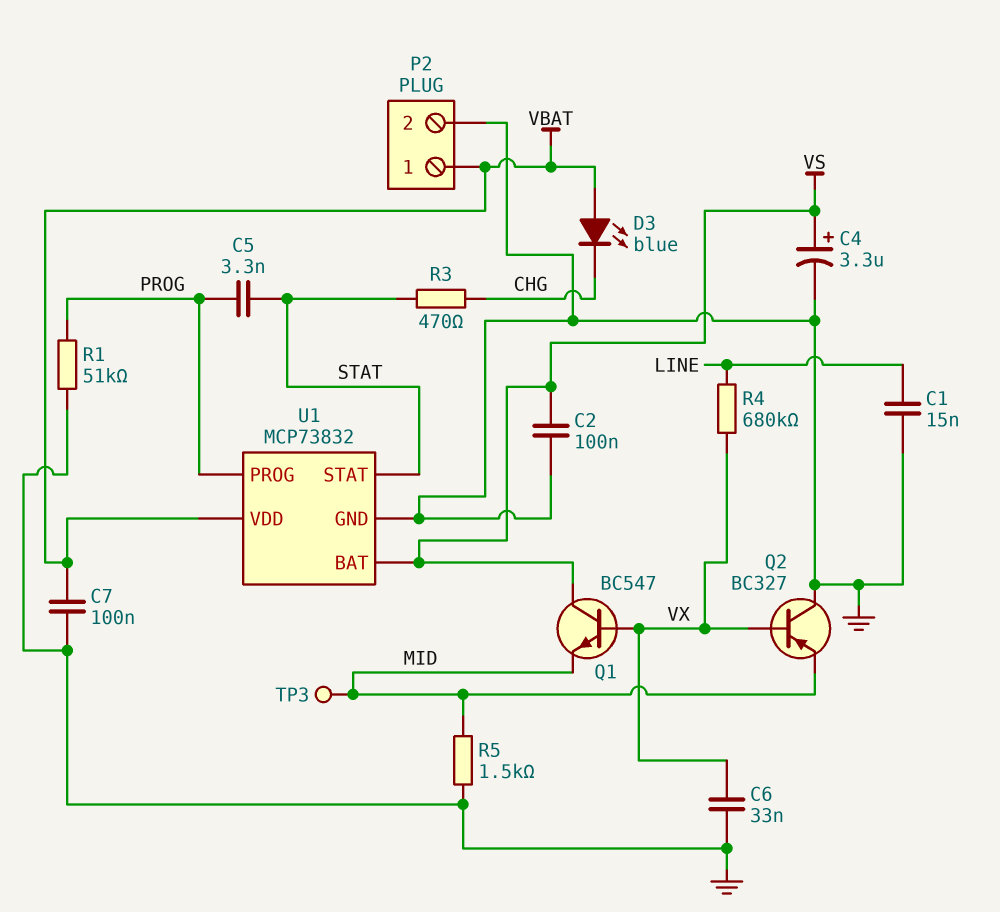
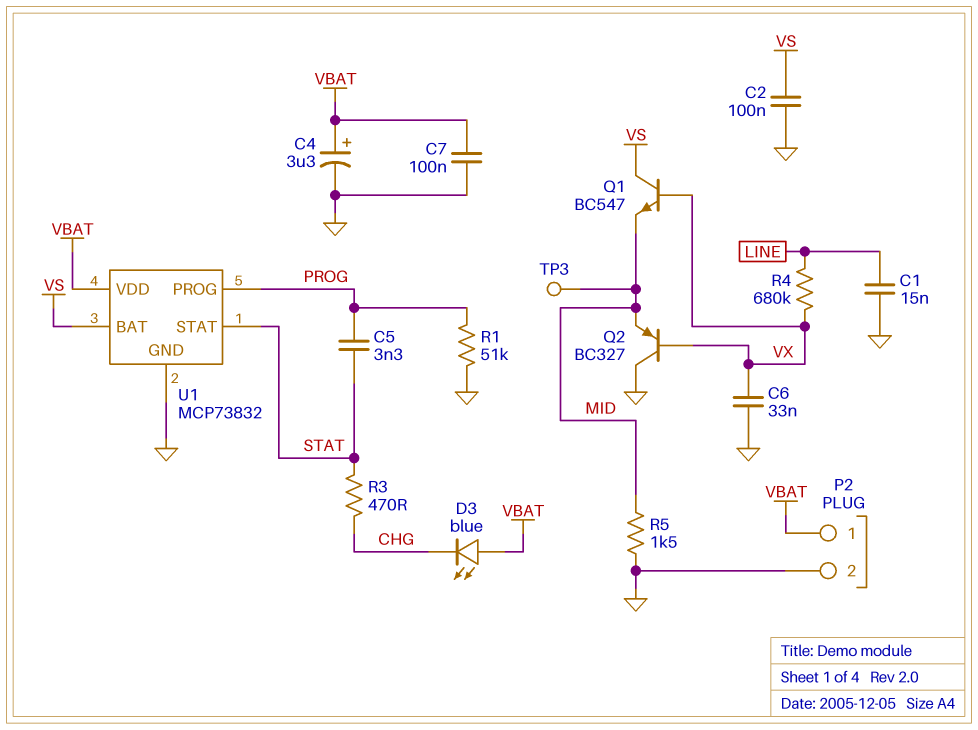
C4: 3.3uF (plus VS, minus GND) -> 3.3uF (plus VBAT, minus GND)

